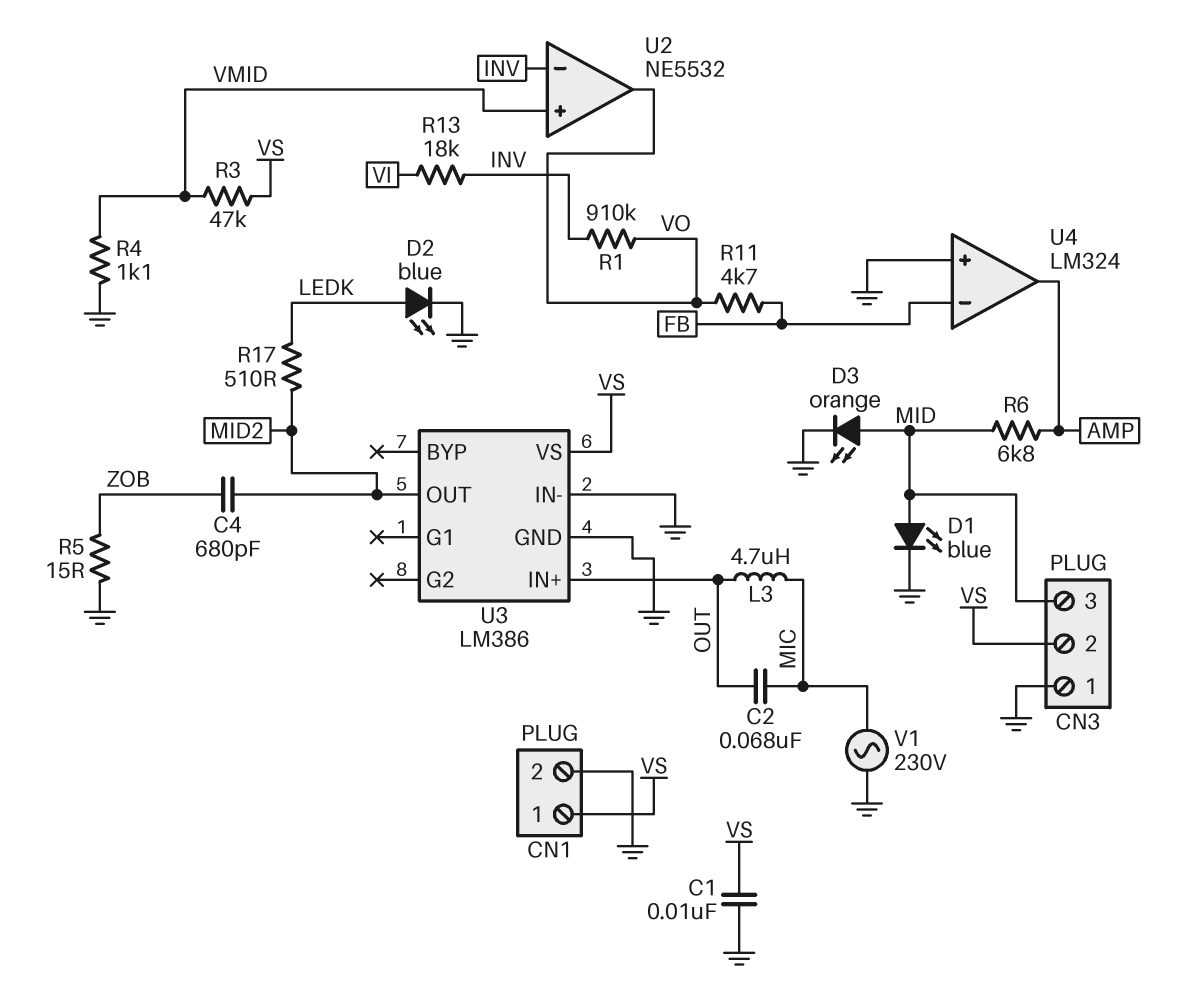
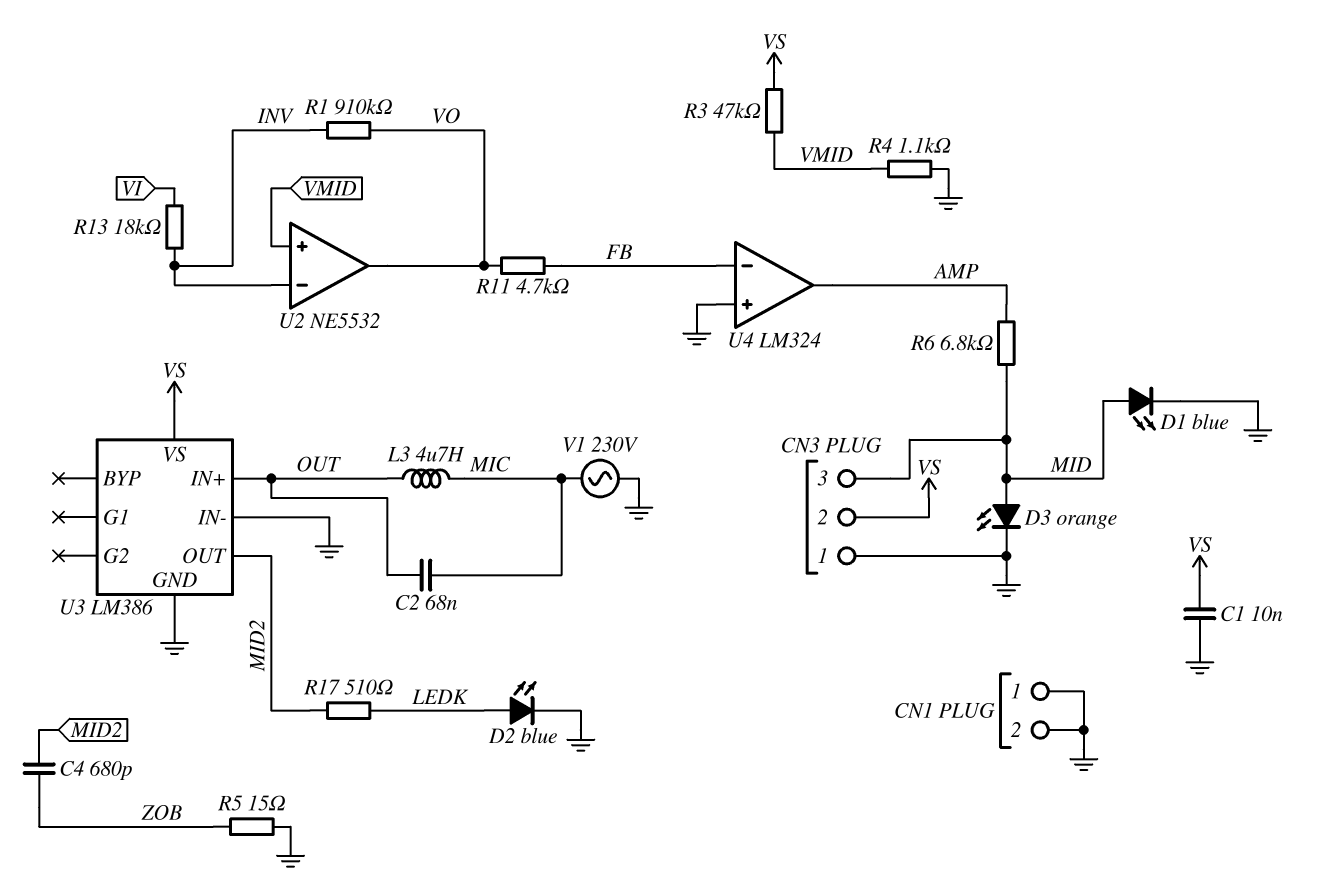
CN1 pin 1: VS -> GND

